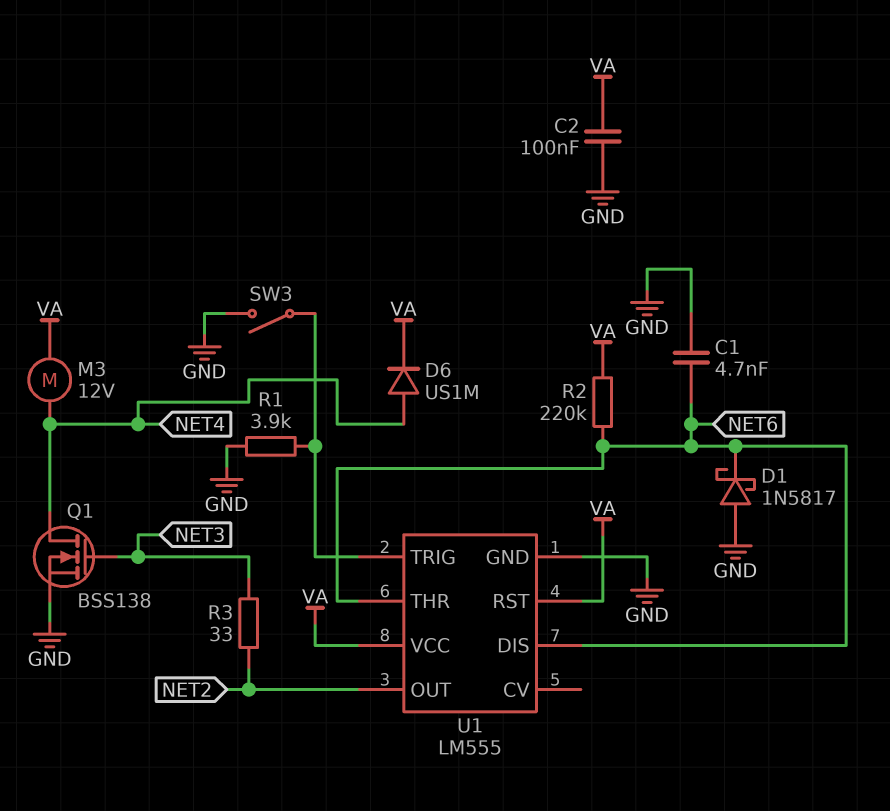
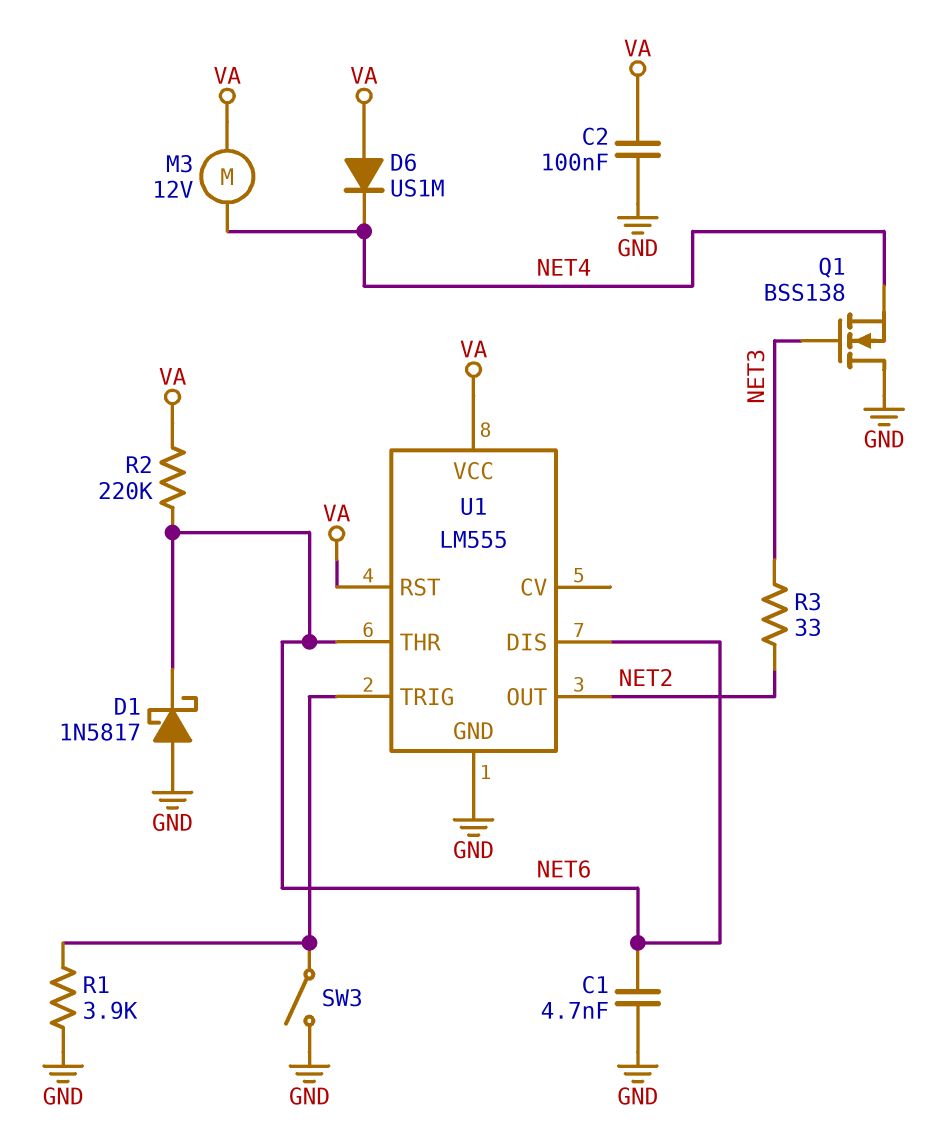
D6: diode US1M (A NET4, K VA) -> diode US1M (A VA, K NET4)
Q1: NMOS BSS138 (G NET3, D NET4, S GND) -> NMOS BSS138 (G NET3, D GND, S NET4)

